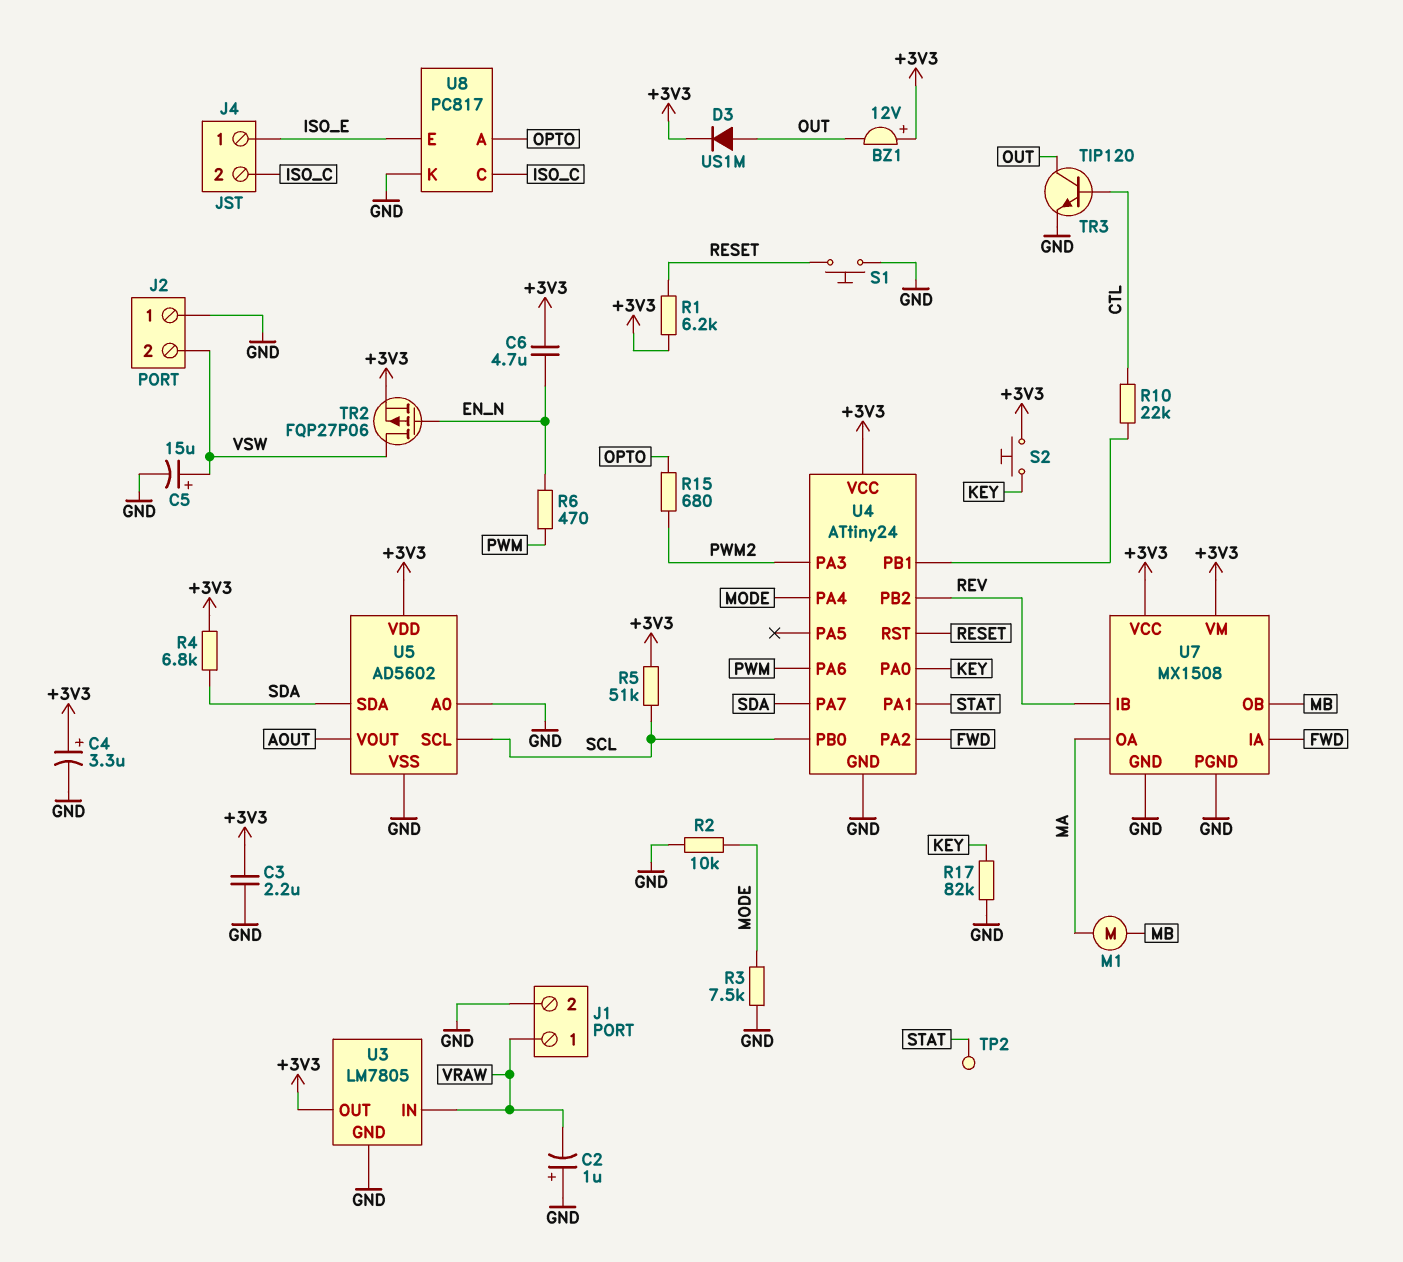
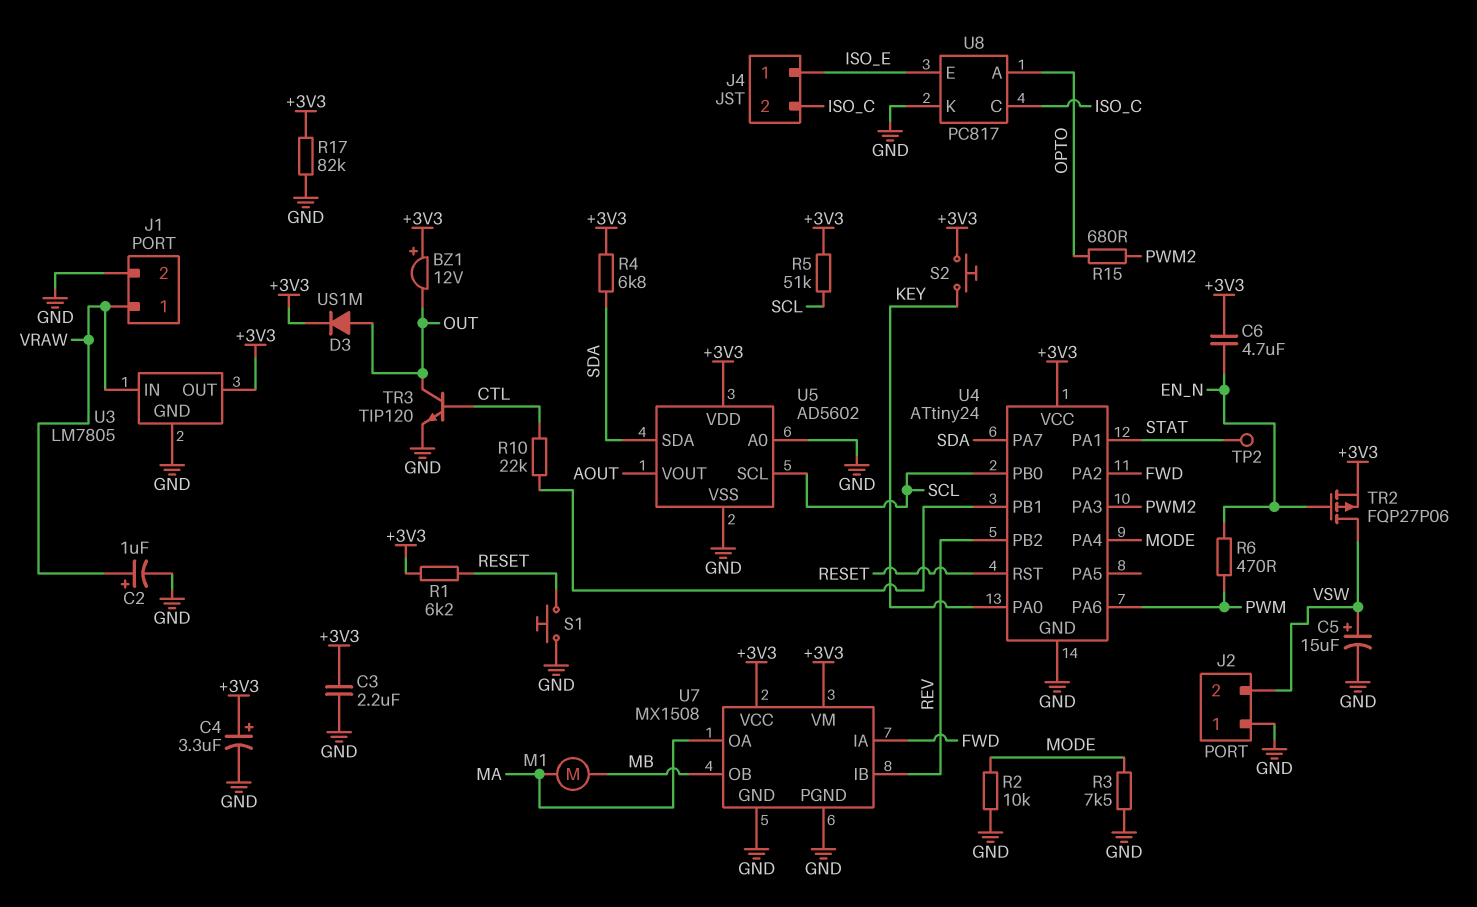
C2: 1uF (plus GND, minus VRAW) -> 1uF (plus VRAW, minus GND)
R17: 82k (GND, KEY) -> 82k (+3V3, GND)

